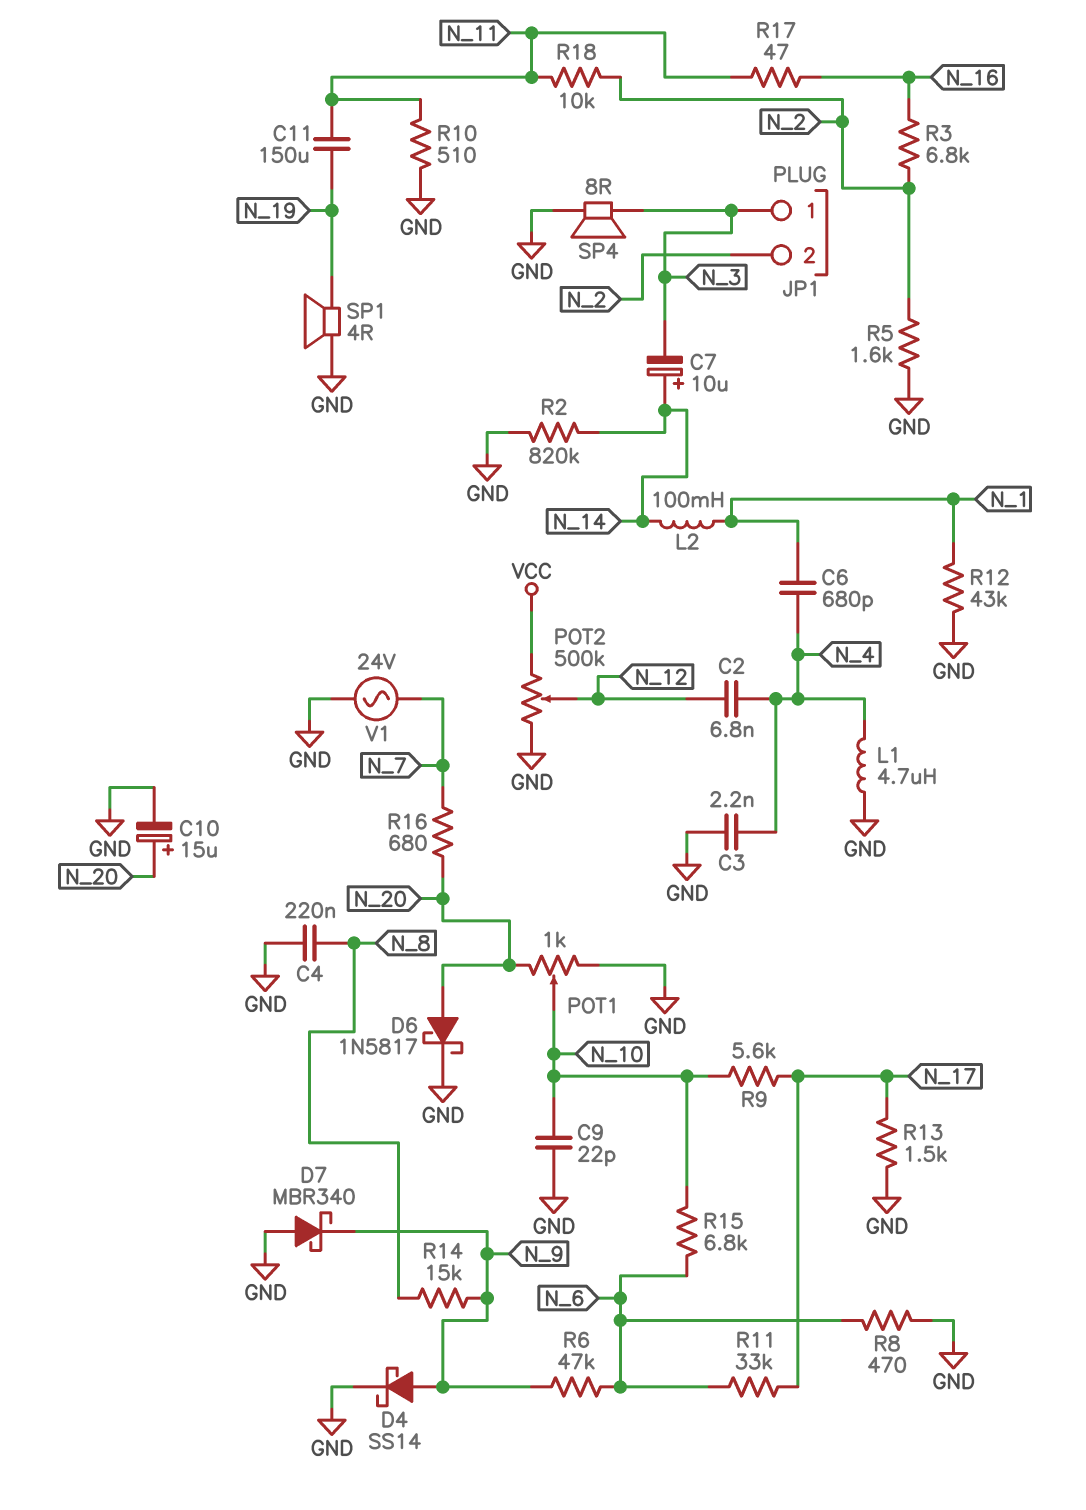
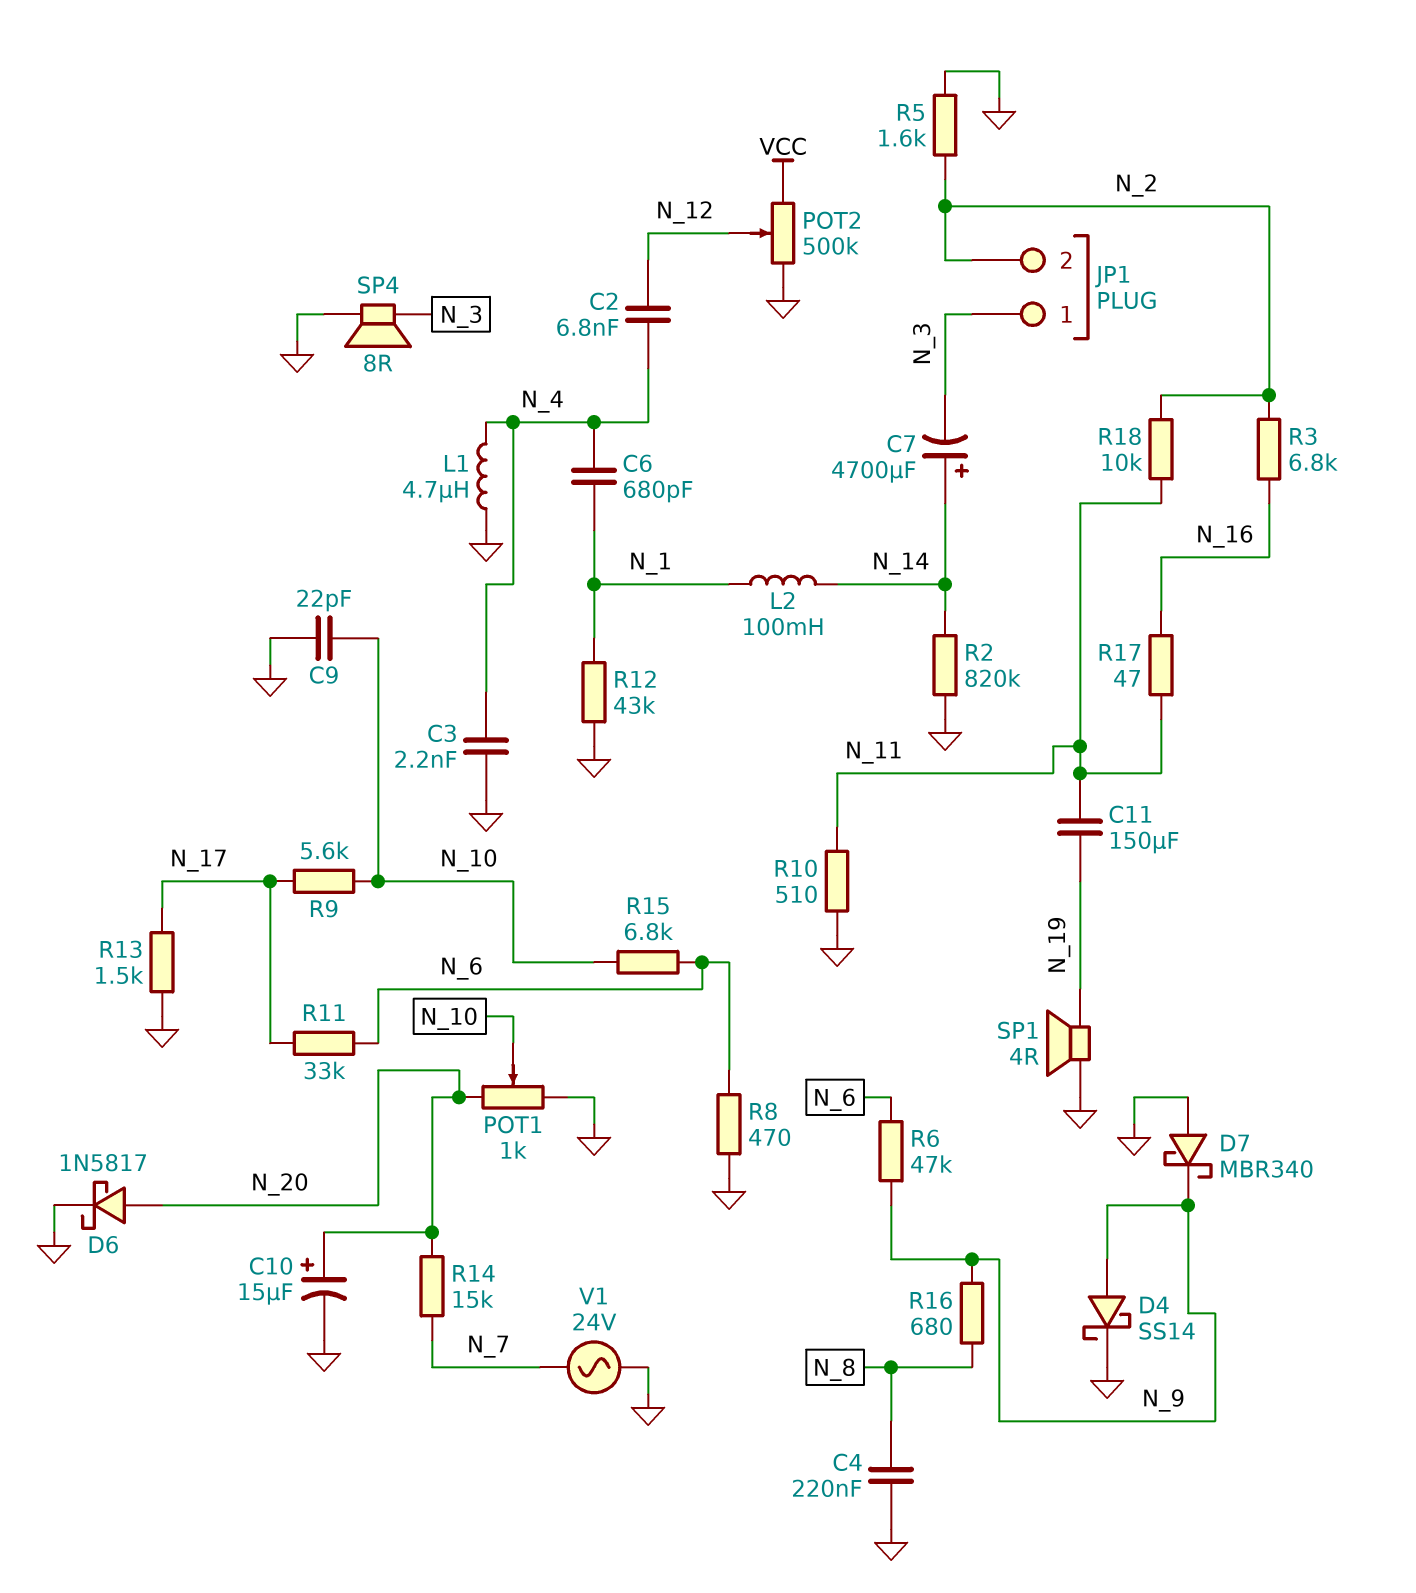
C7: 10uF (plus N_14, minus N_3) -> 4700uF (plus N_14, minus N_3)
R14: 15k (N_8, N_9) -> 15k (N_7, N_20)
R16: 680 (N_7, N_20) -> 680 (N_8, N_9)

